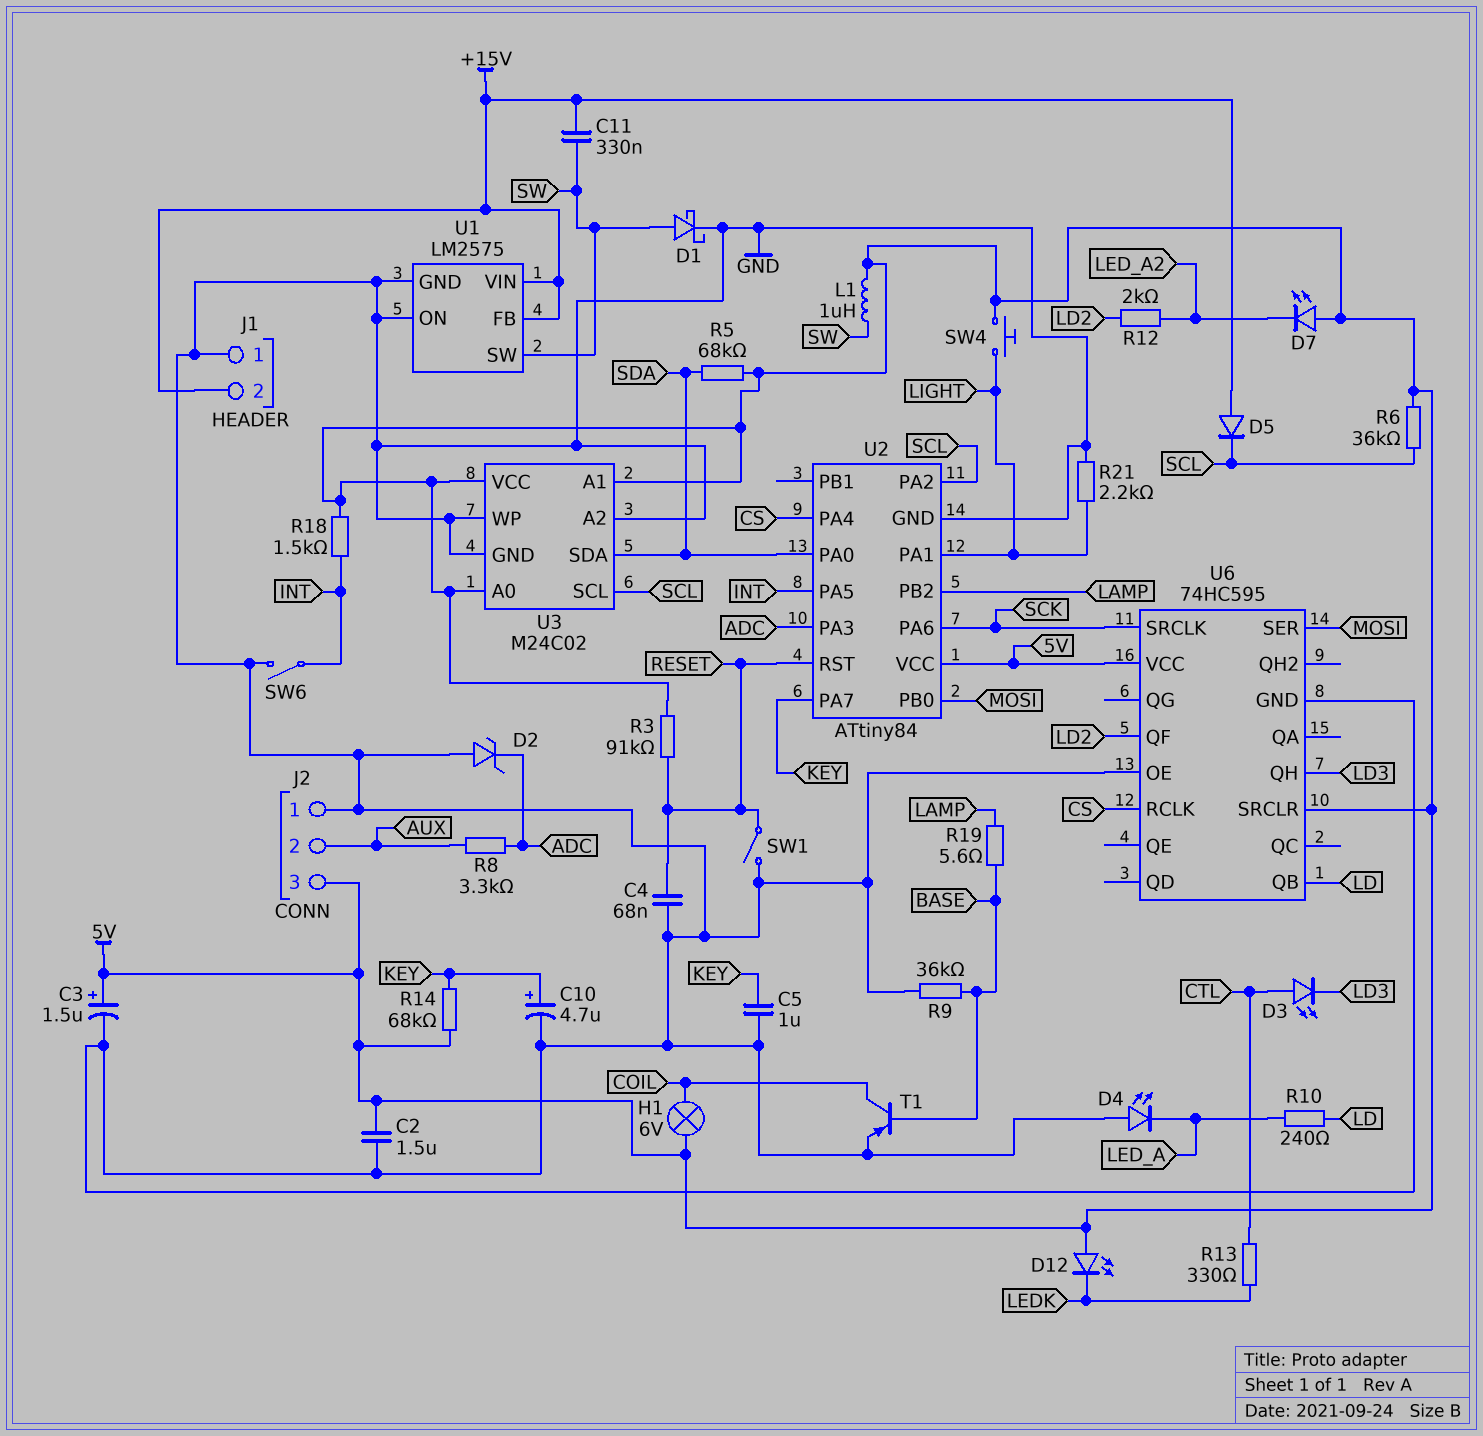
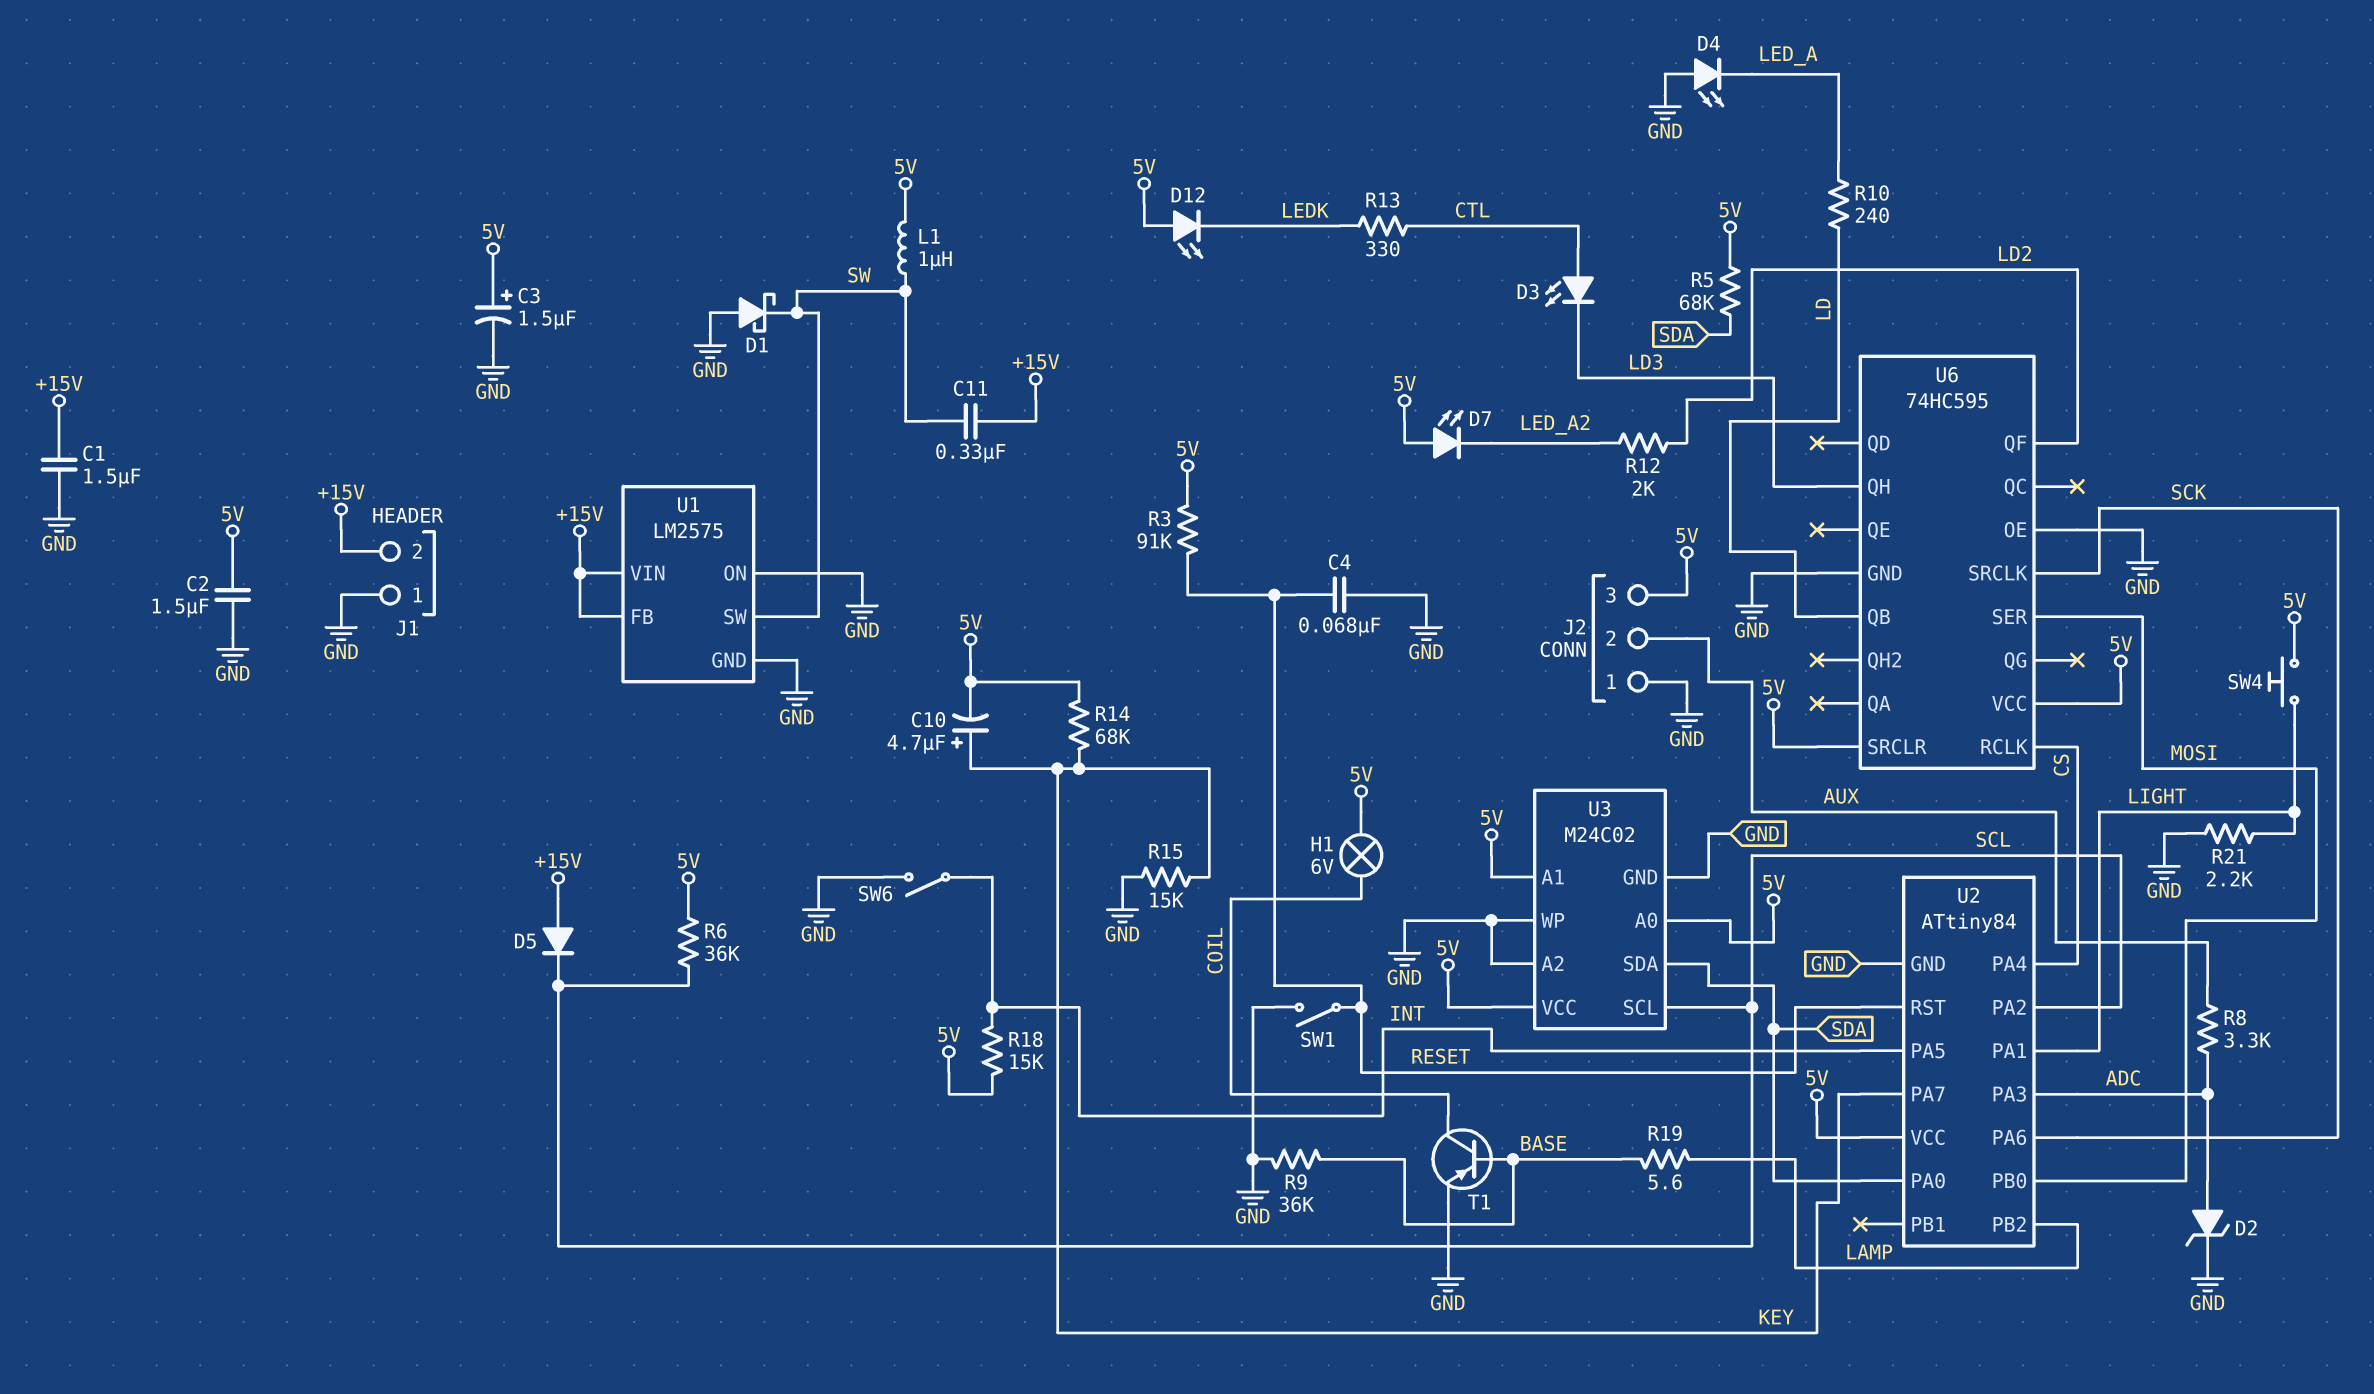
C1: none -> 1.5uF (+15V, GND)
C5: 1uF (GND, KEY) -> none
C10: 4.7uF (plus KEY, minus GND) -> 4.7uF (plus KEY, minus 5V)
D1: schottky (A SW, K GND) -> schottky (A GND, K SW)
D2: zener (A GND, K ADC) -> zener (A ADC, K GND)
R15: none -> 15k (GND, KEY)
R18: 1.5k (5V, INT) -> 15k (5V, INT)

